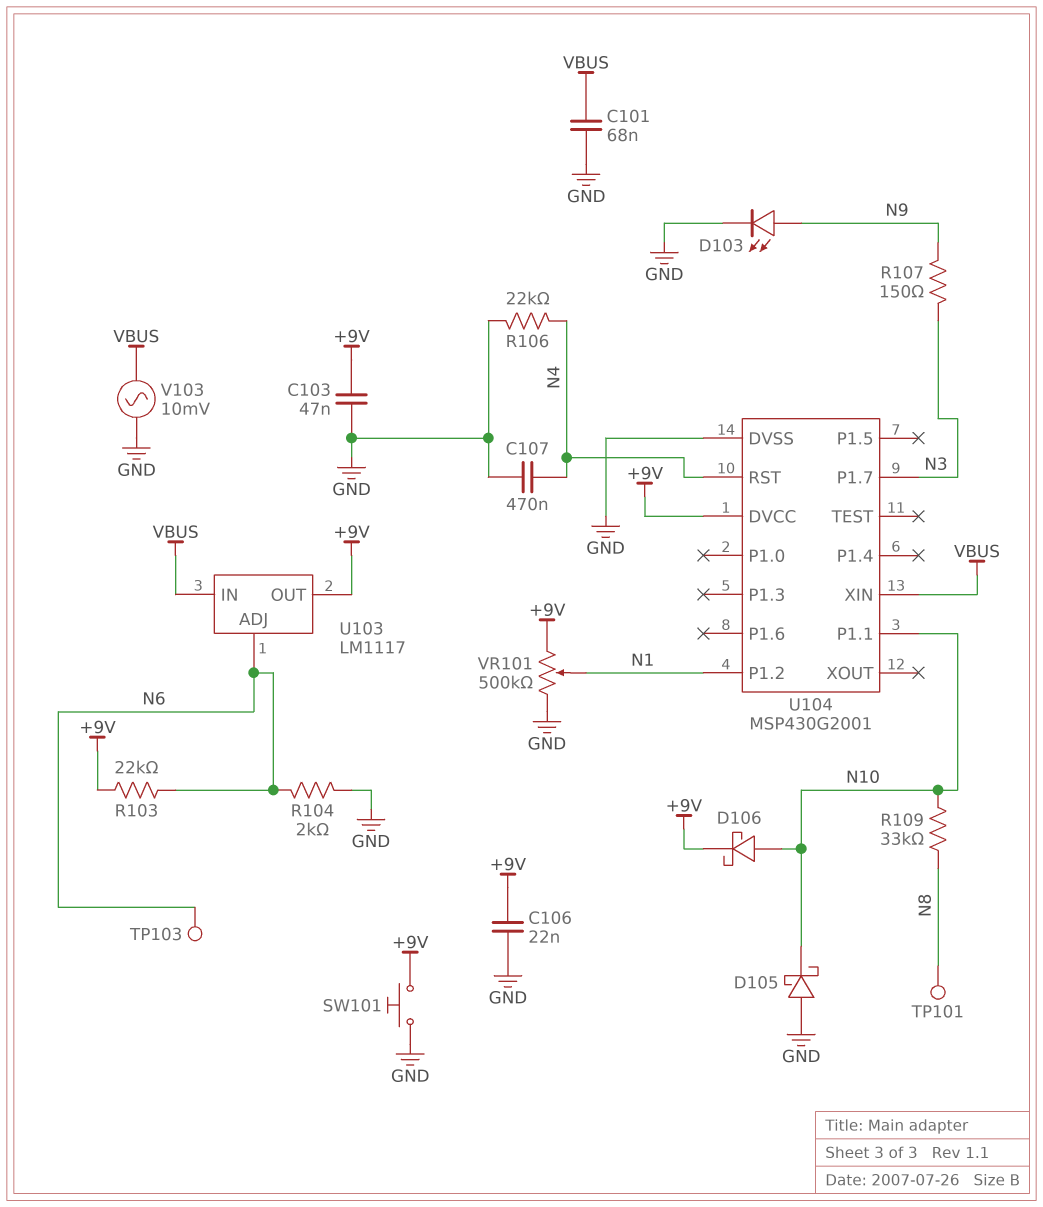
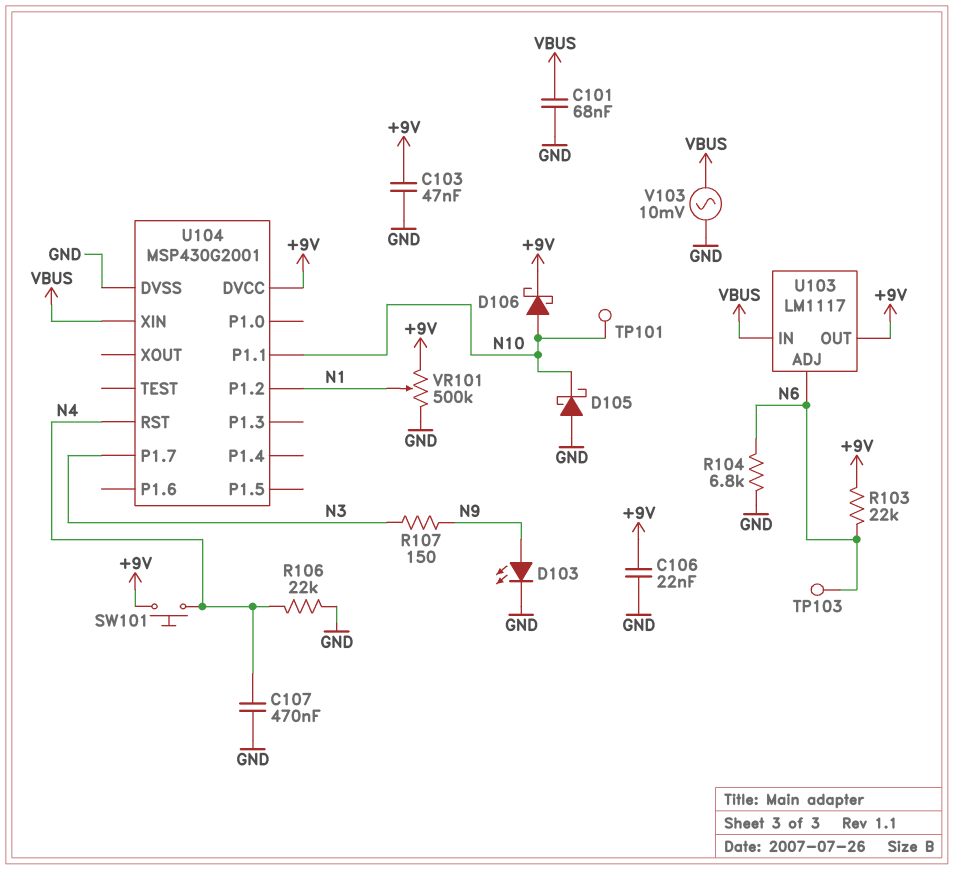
R104: 2k (GND, N6) -> 6.8k (GND, N6)
R109: 33k (N8, N10) -> none
SW101: button (+9V, GND) -> button (+9V, N4)
TP101: test point (N8) -> test point (N10)

